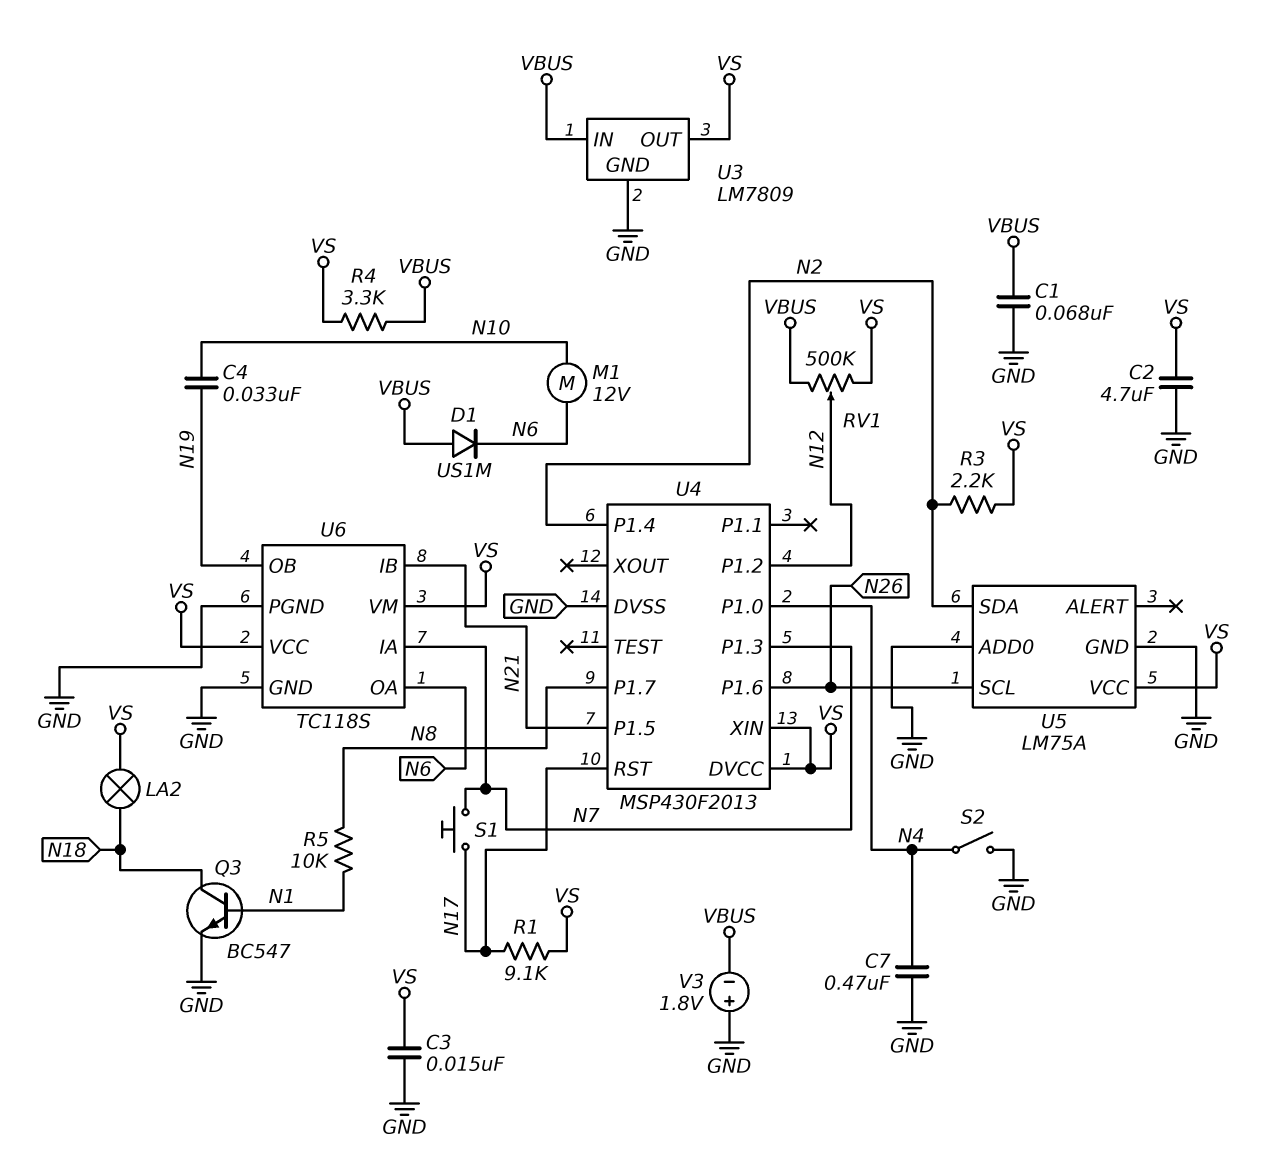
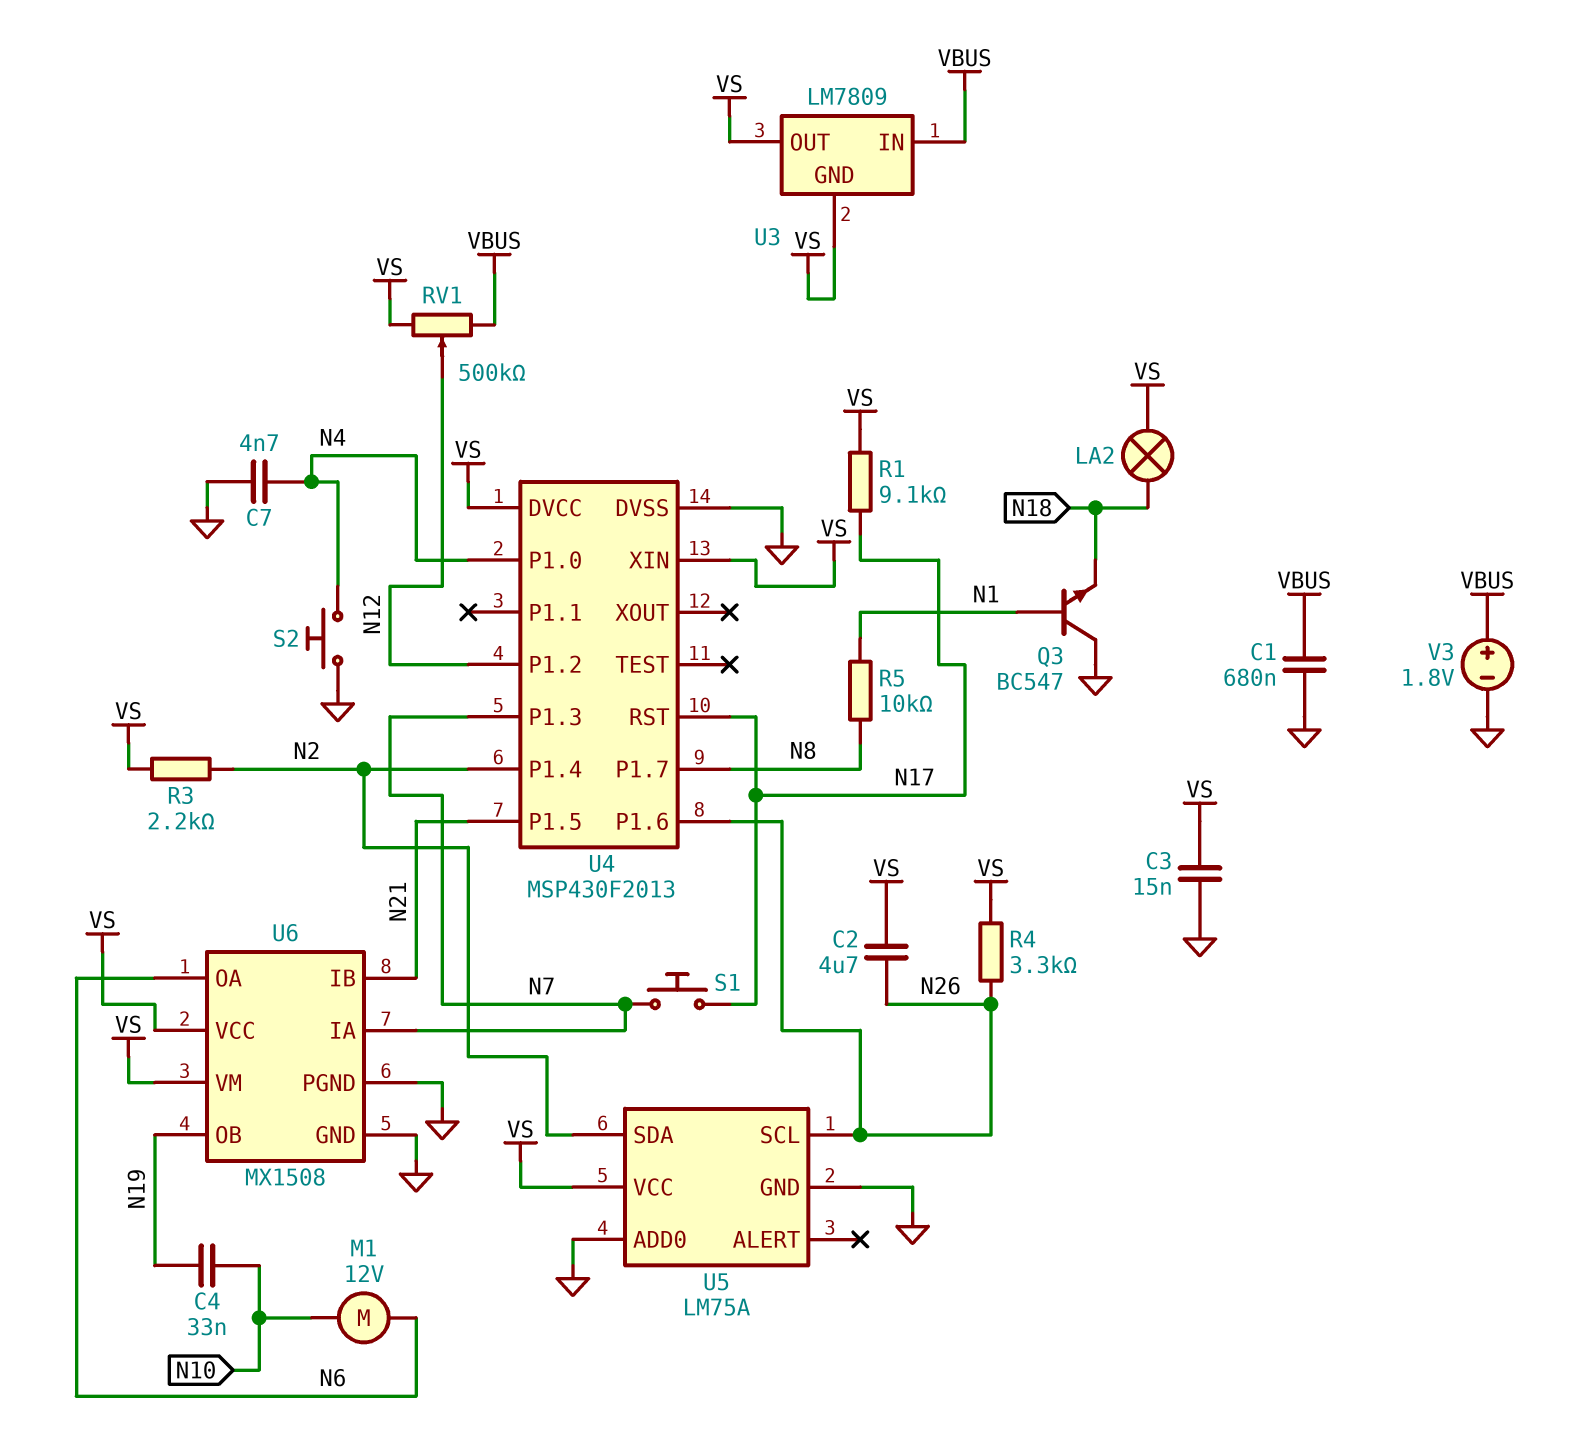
C1: 68nF (GND, VBUS) -> 680nF (GND, VBUS)
C2: 4.7uF (GND, VS) -> 4.7uF (N26, VS)
C7: 470nF (GND, N4) -> 4.7nF (GND, N4)
D1: diode US1M (A VBUS, K N6) -> none
Q3: NPN BC547 (B N1, C N18, E GND) -> NPN BC547 (B N1, C GND, E N18)
R4: 3.3k (VBUS, VS) -> 3.3k (N26, VS)
S2: switch (GND, N4) -> button (GND, N4)
U3 pin GND: GND -> VS
U6: TC118S -> MX1508
V3: 1.8V (plus GND, minus VBUS) -> 1.8V (plus VBUS, minus GND)

